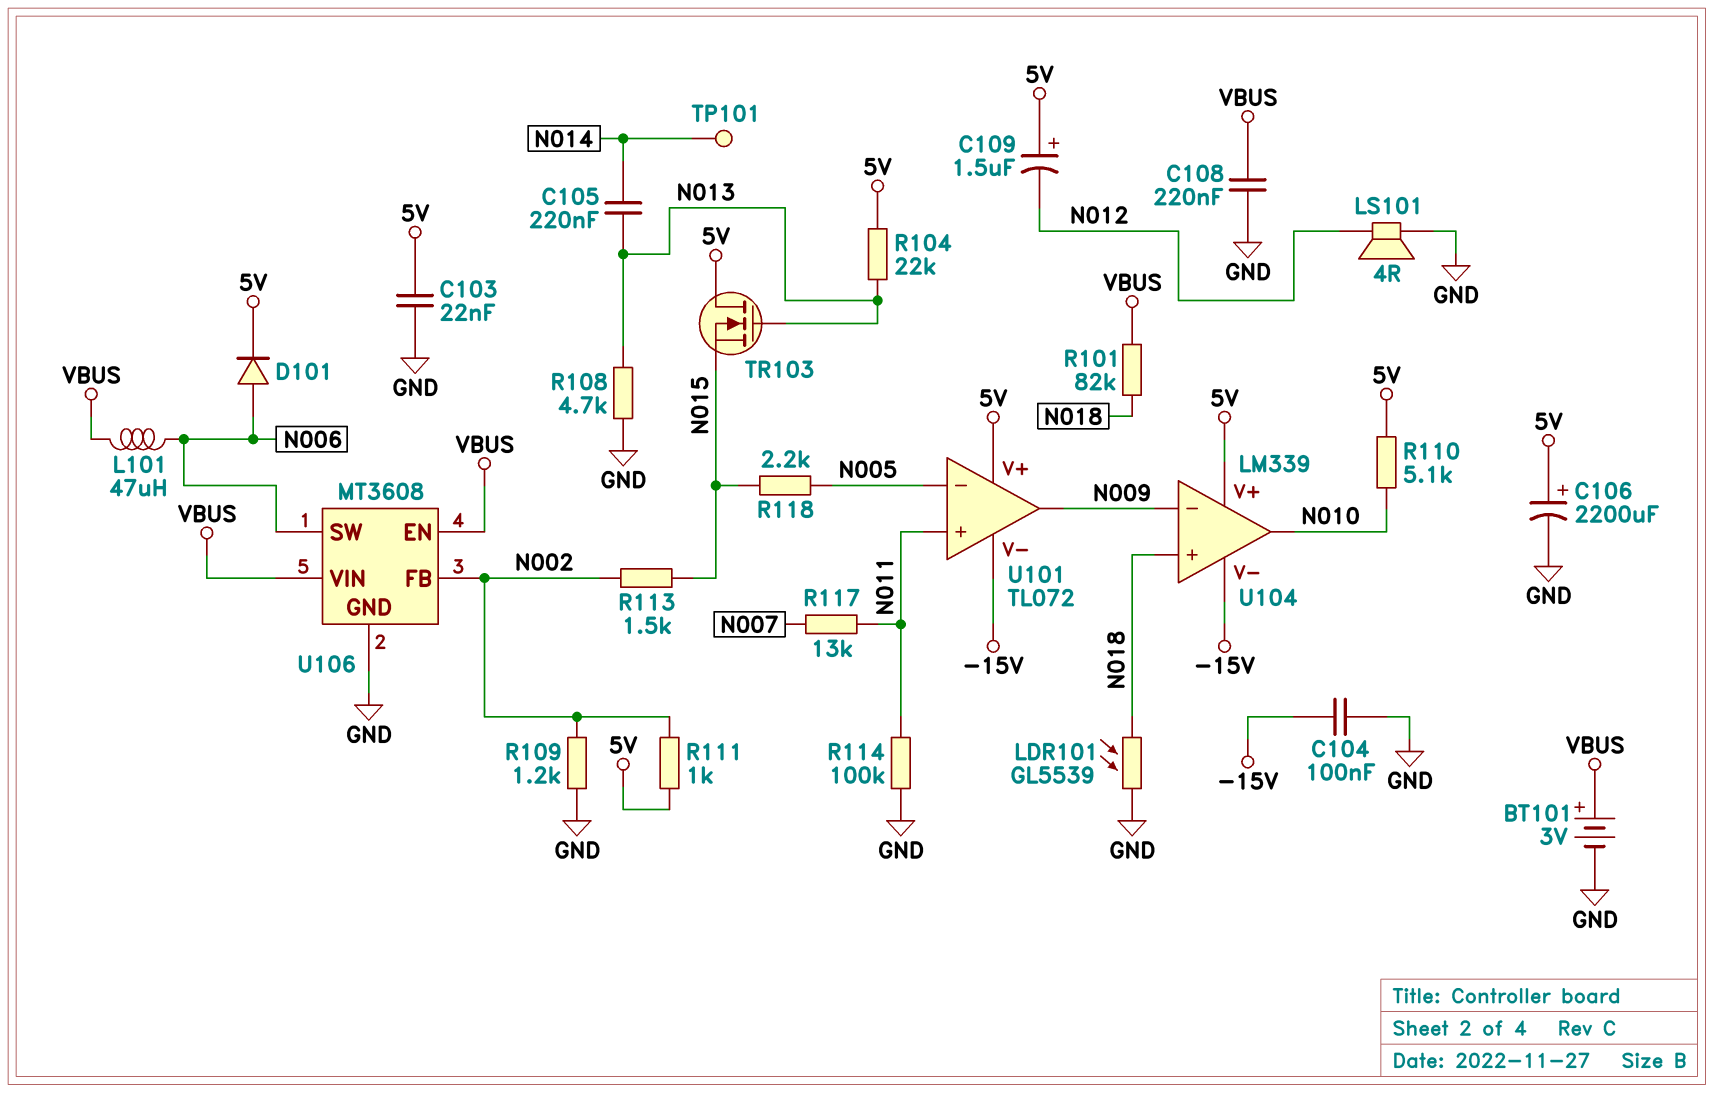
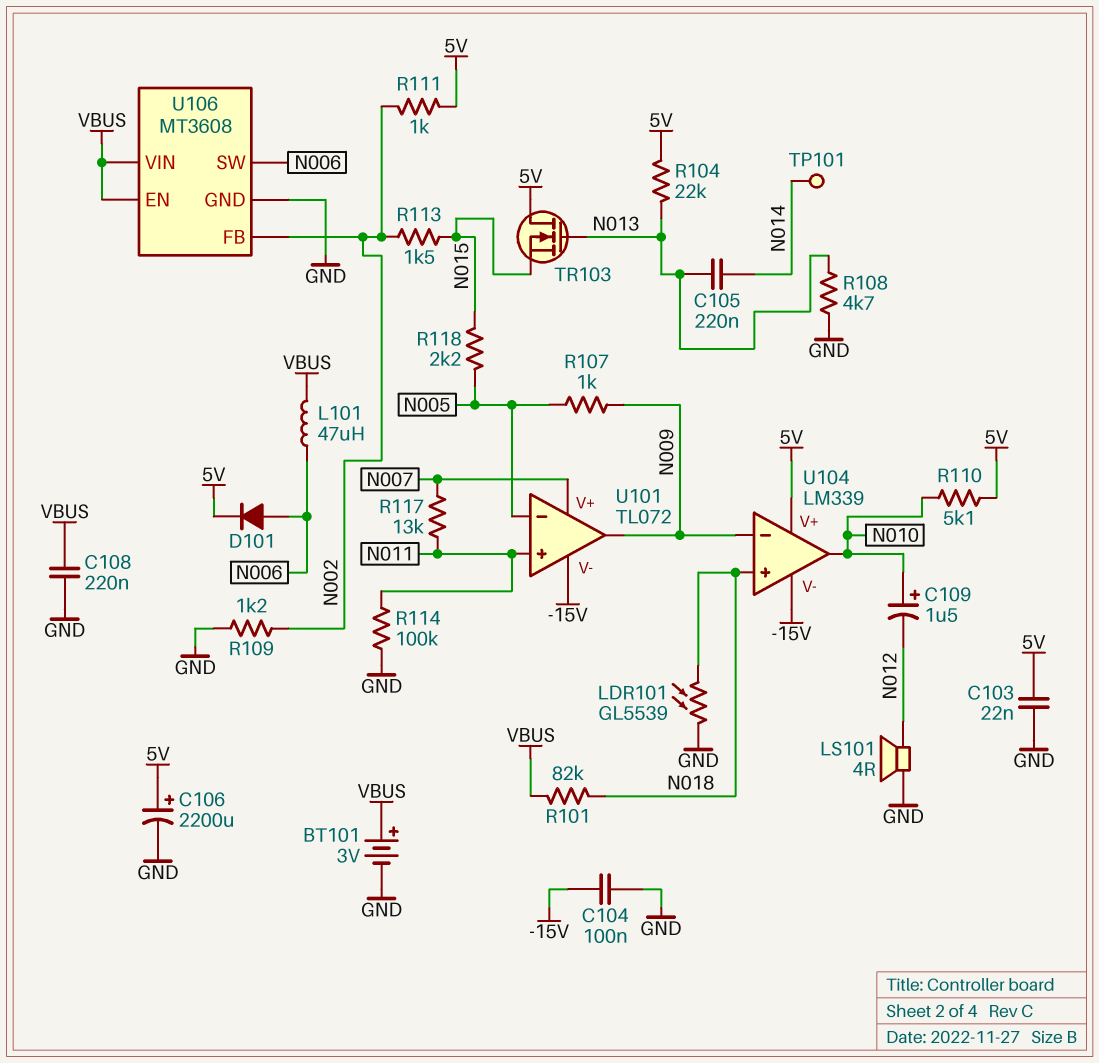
C109: 1.5uF (plus 5V, minus N012) -> 1.5uF (plus N010, minus N012)
R107: none -> 1k (N005, N009)
U101 pin V+: 5V -> N007

